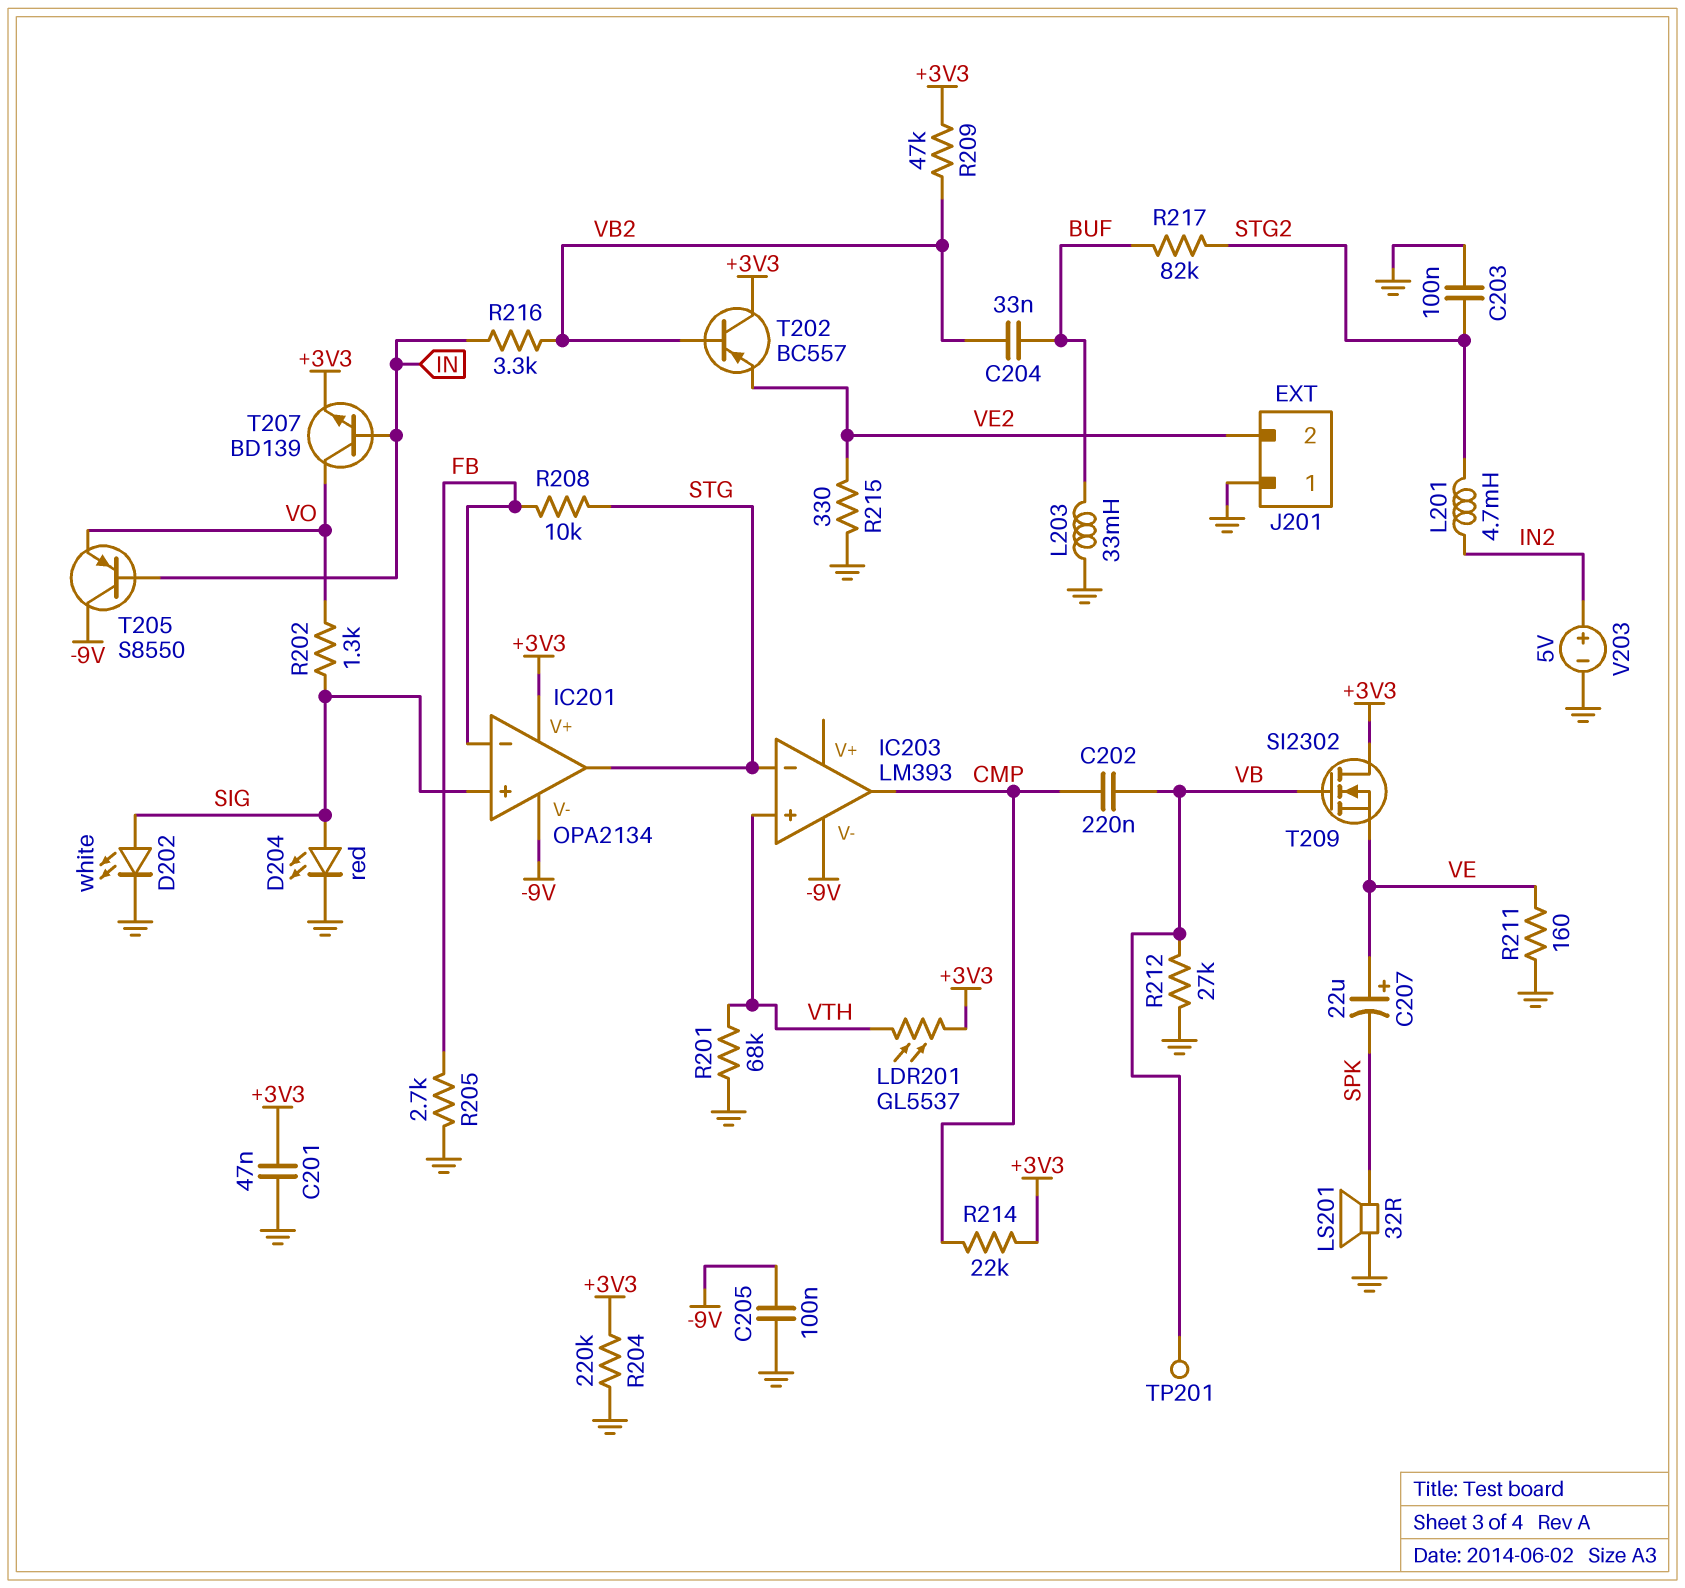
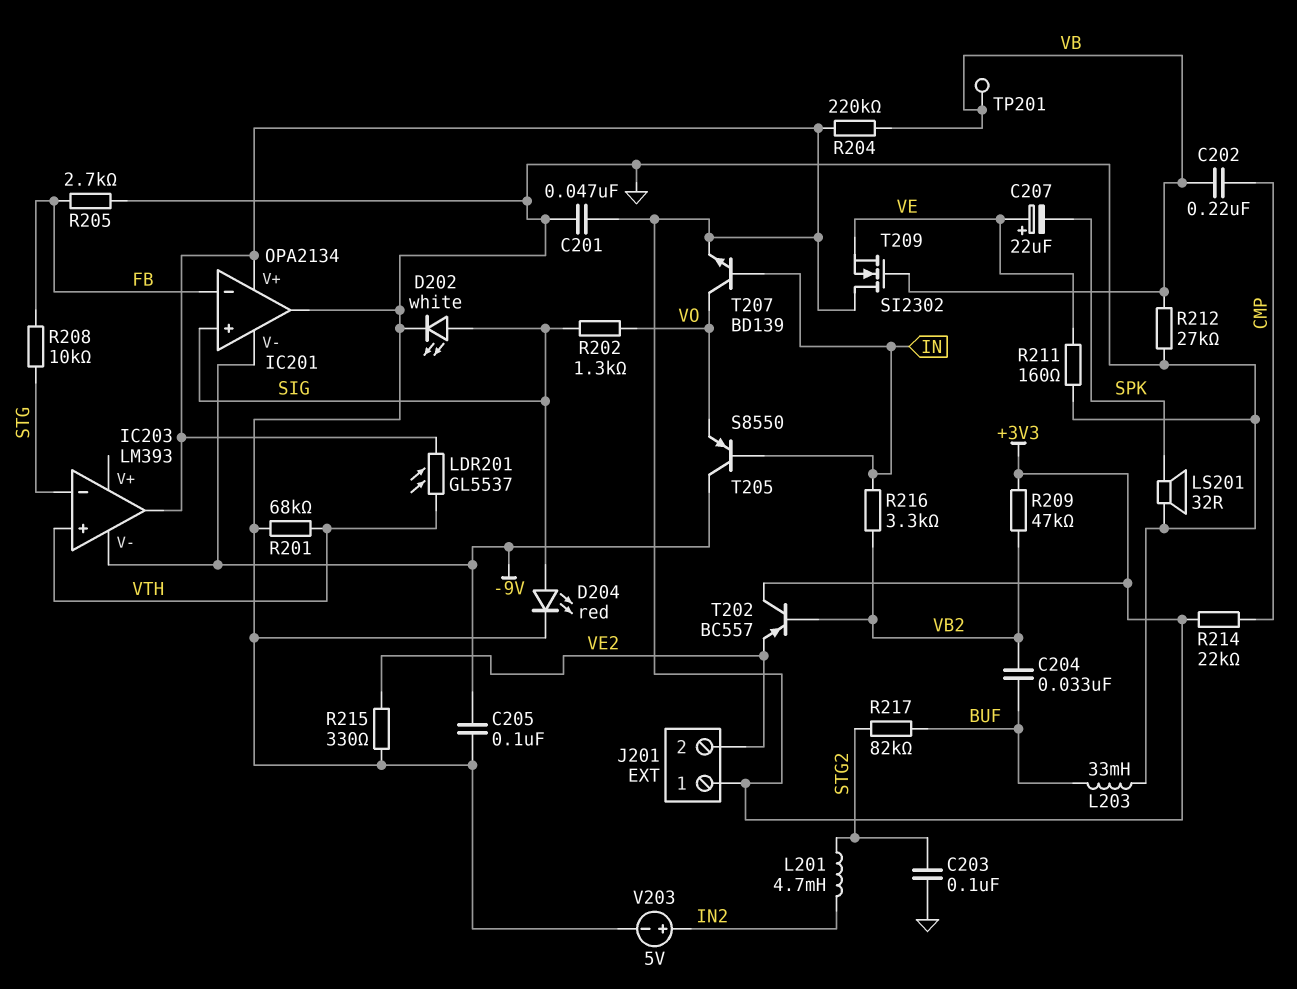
IC201 pin out: STG -> GND
IC203 pin out: CMP -> +3V3
J201 pin 1: GND -> +3V3
R204: 220k (+3V3, GND) -> 220k (+3V3, VB)

